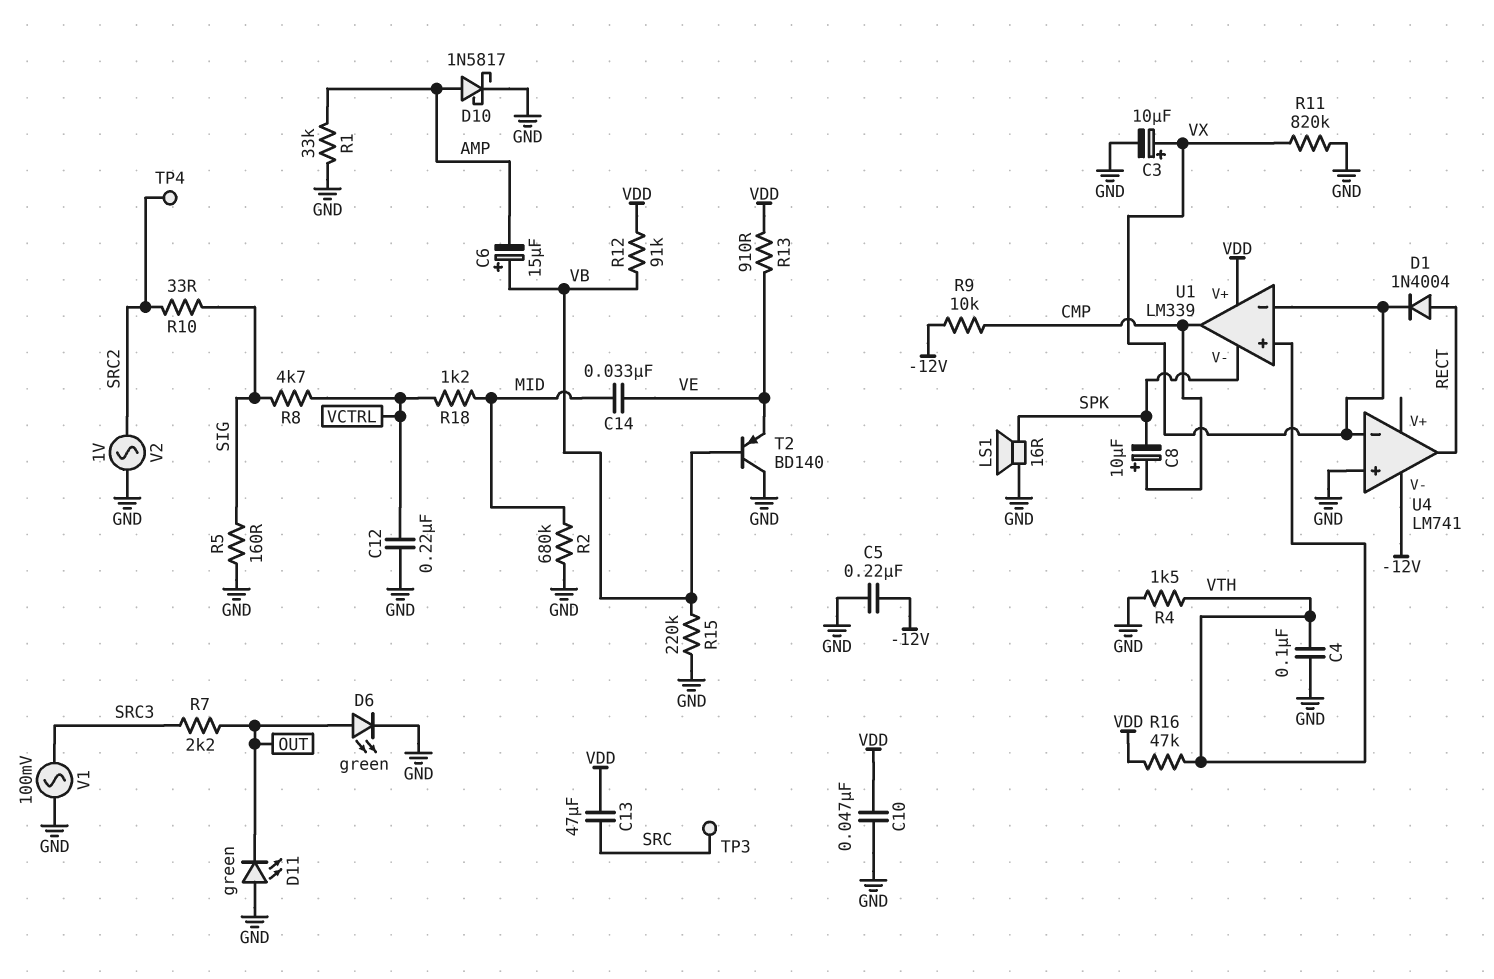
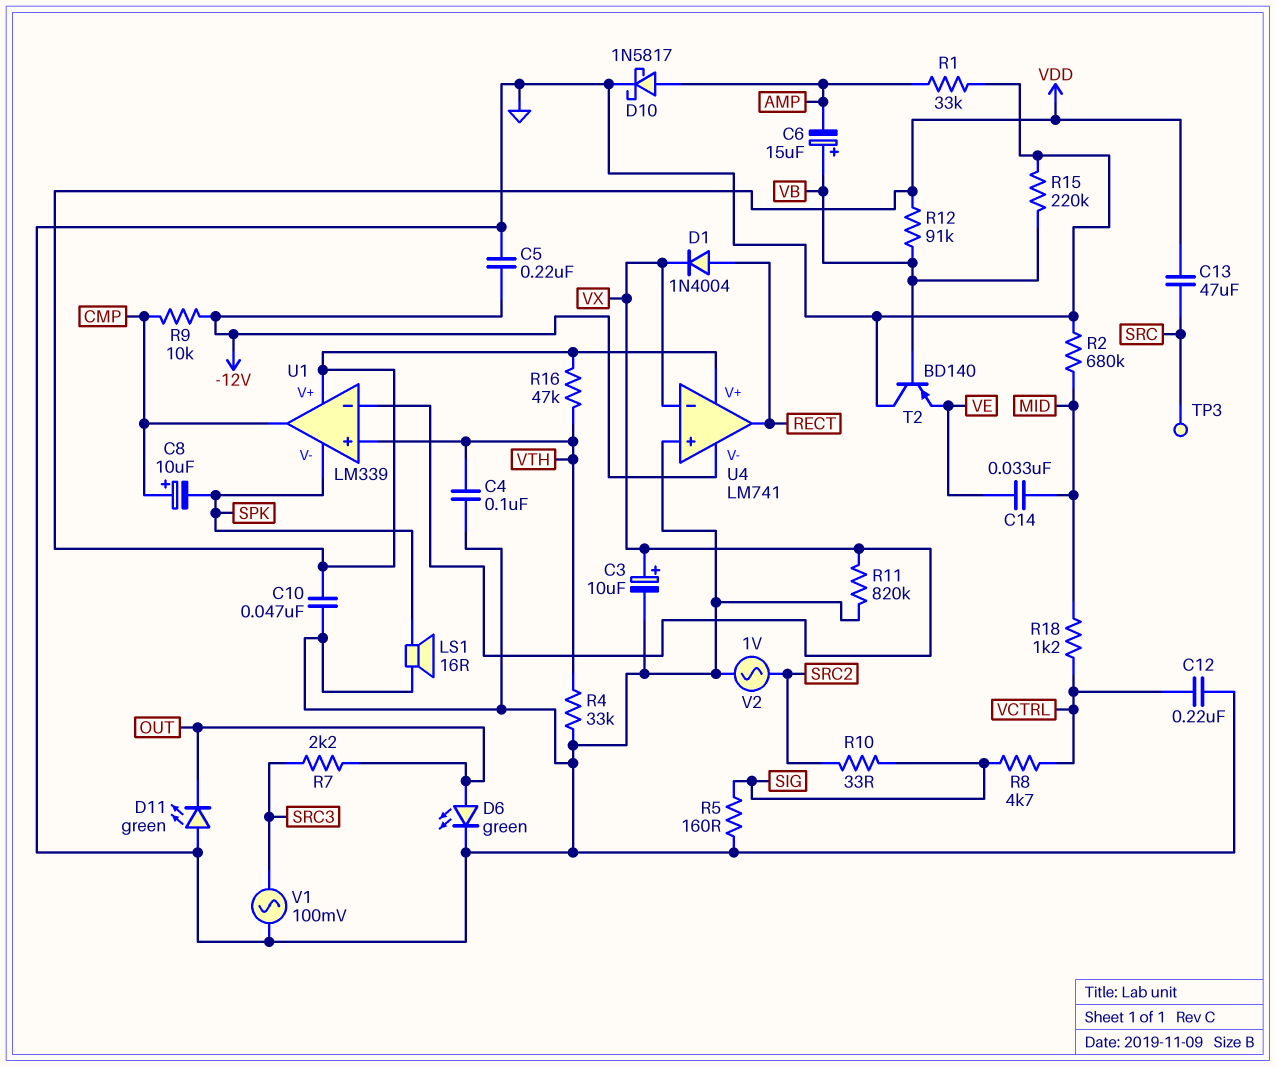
R4: 1.5k (GND, VTH) -> 33k (GND, VTH)
R13: 910 (VDD, VE) -> none
TP4: test point (SRC2) -> none
U4 pin V+: none -> VDD

